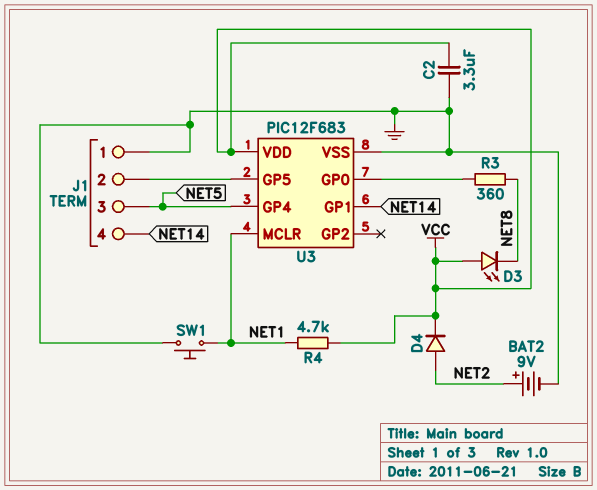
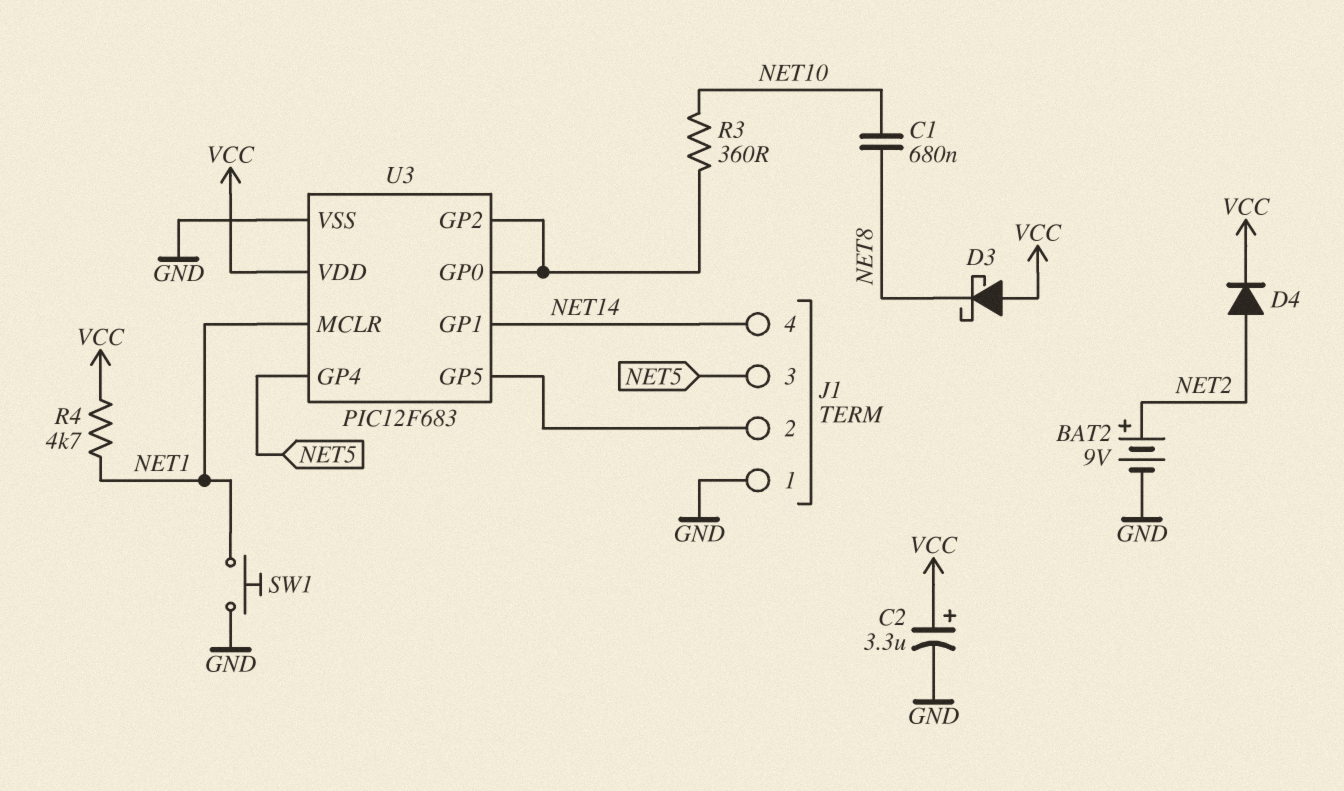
C1: none -> 680nF (NET8, NET10)
C2: 3.3uF (GND, VCC) -> 3.3uF (plus VCC, minus GND)
D3: LED (A VCC, K NET8) -> schottky (A VCC, K NET8)
R3: 360 (NET8, U3/GP0) -> 360 (NET10, U3/GP0)
U3 pin GP2: none -> U3/GP0

